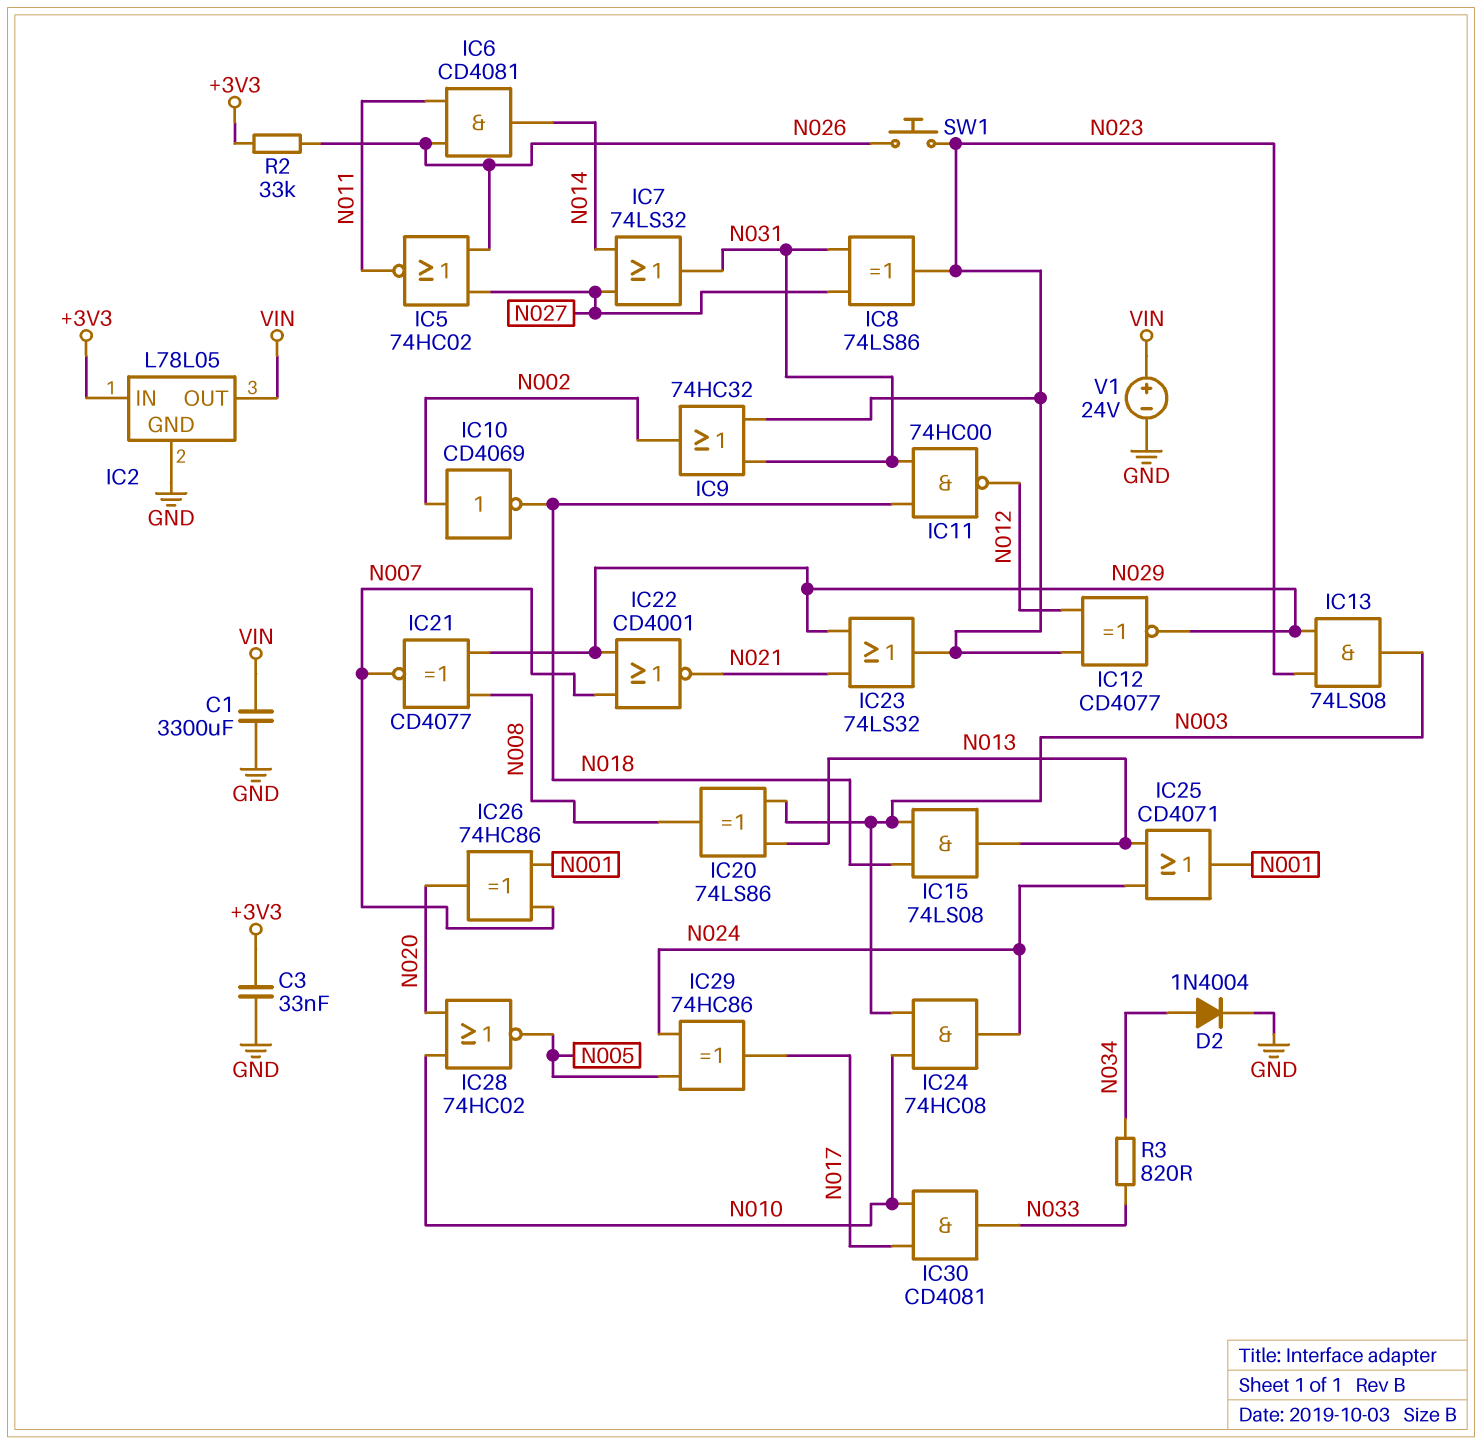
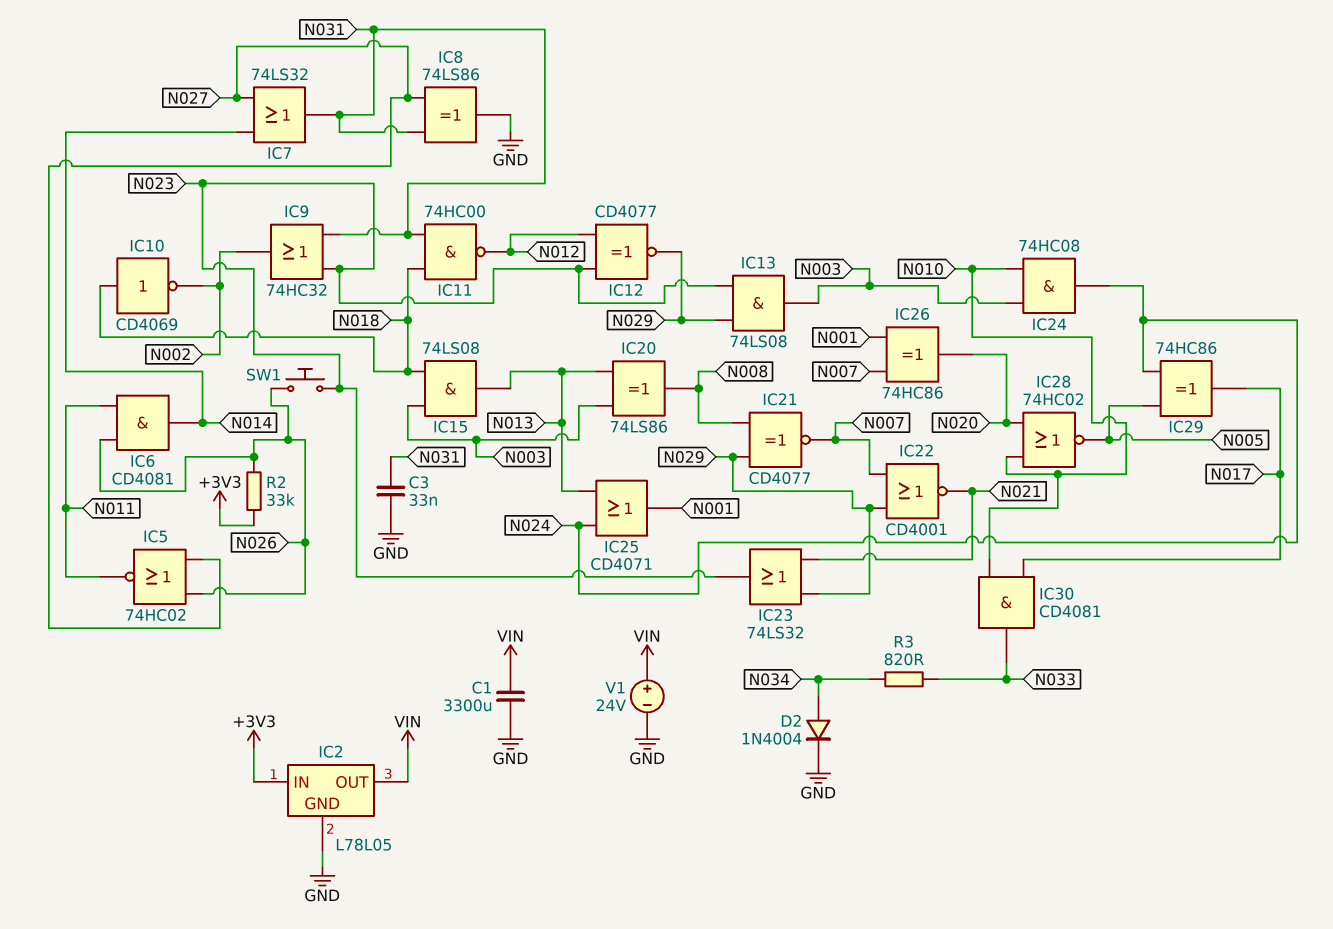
C3: 33nF (+3V3, GND) -> 33nF (GND, N031)
IC8: XOR 74LS86 (in N027, in N031, out N023) -> XOR 74LS86 (in N027, in N031, out GND)
IC10: NOT CD4069 (in N002, out N018) -> NOT CD4069 (in N018, out N002)

